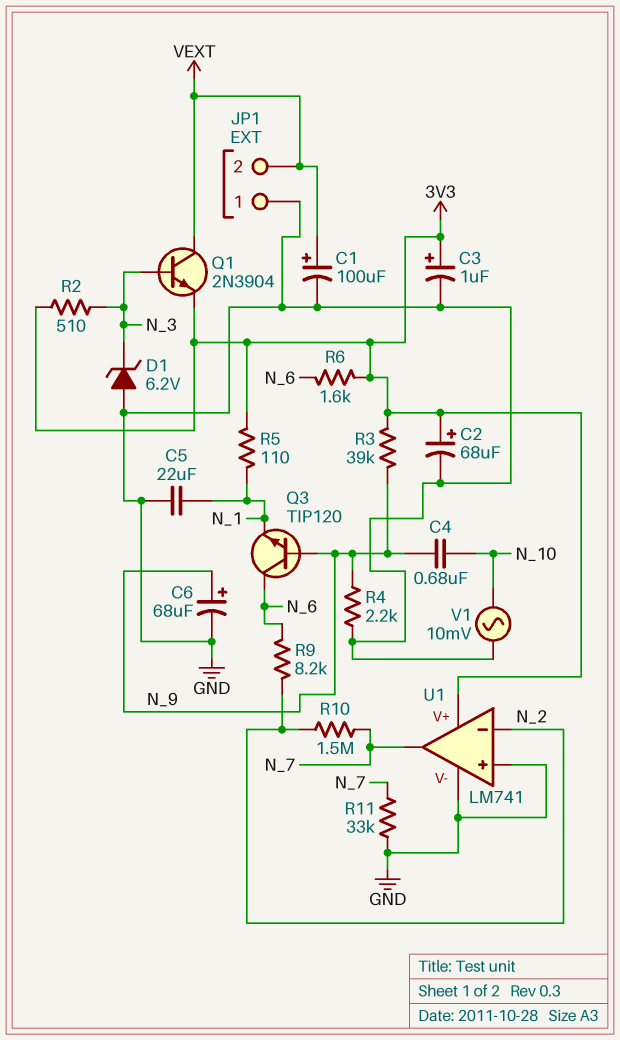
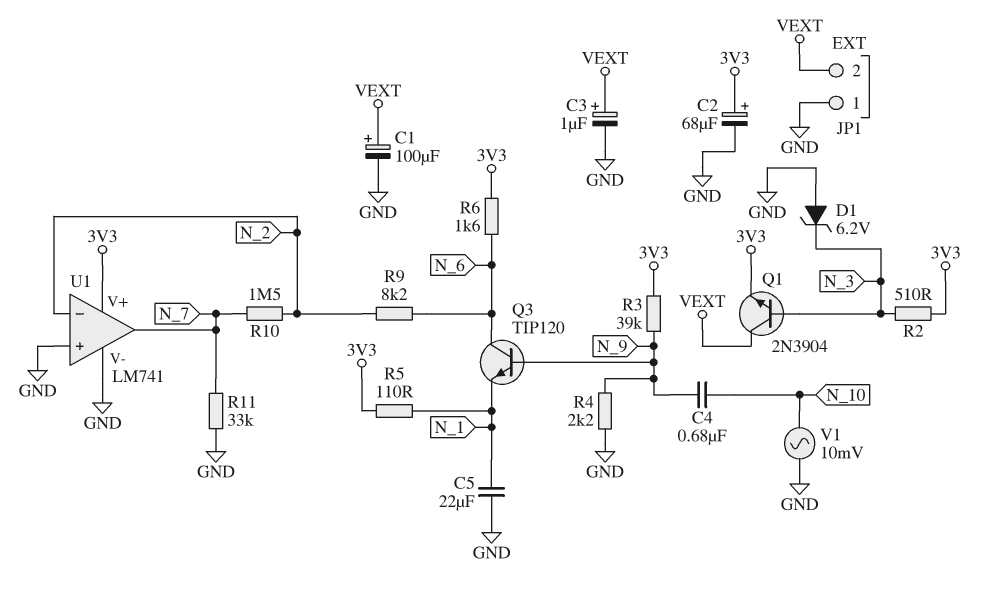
C3: 1uF (plus 3V3, minus GND) -> 1uF (plus VEXT, minus GND)
C6: 68uF (plus N_9, minus GND) -> none

